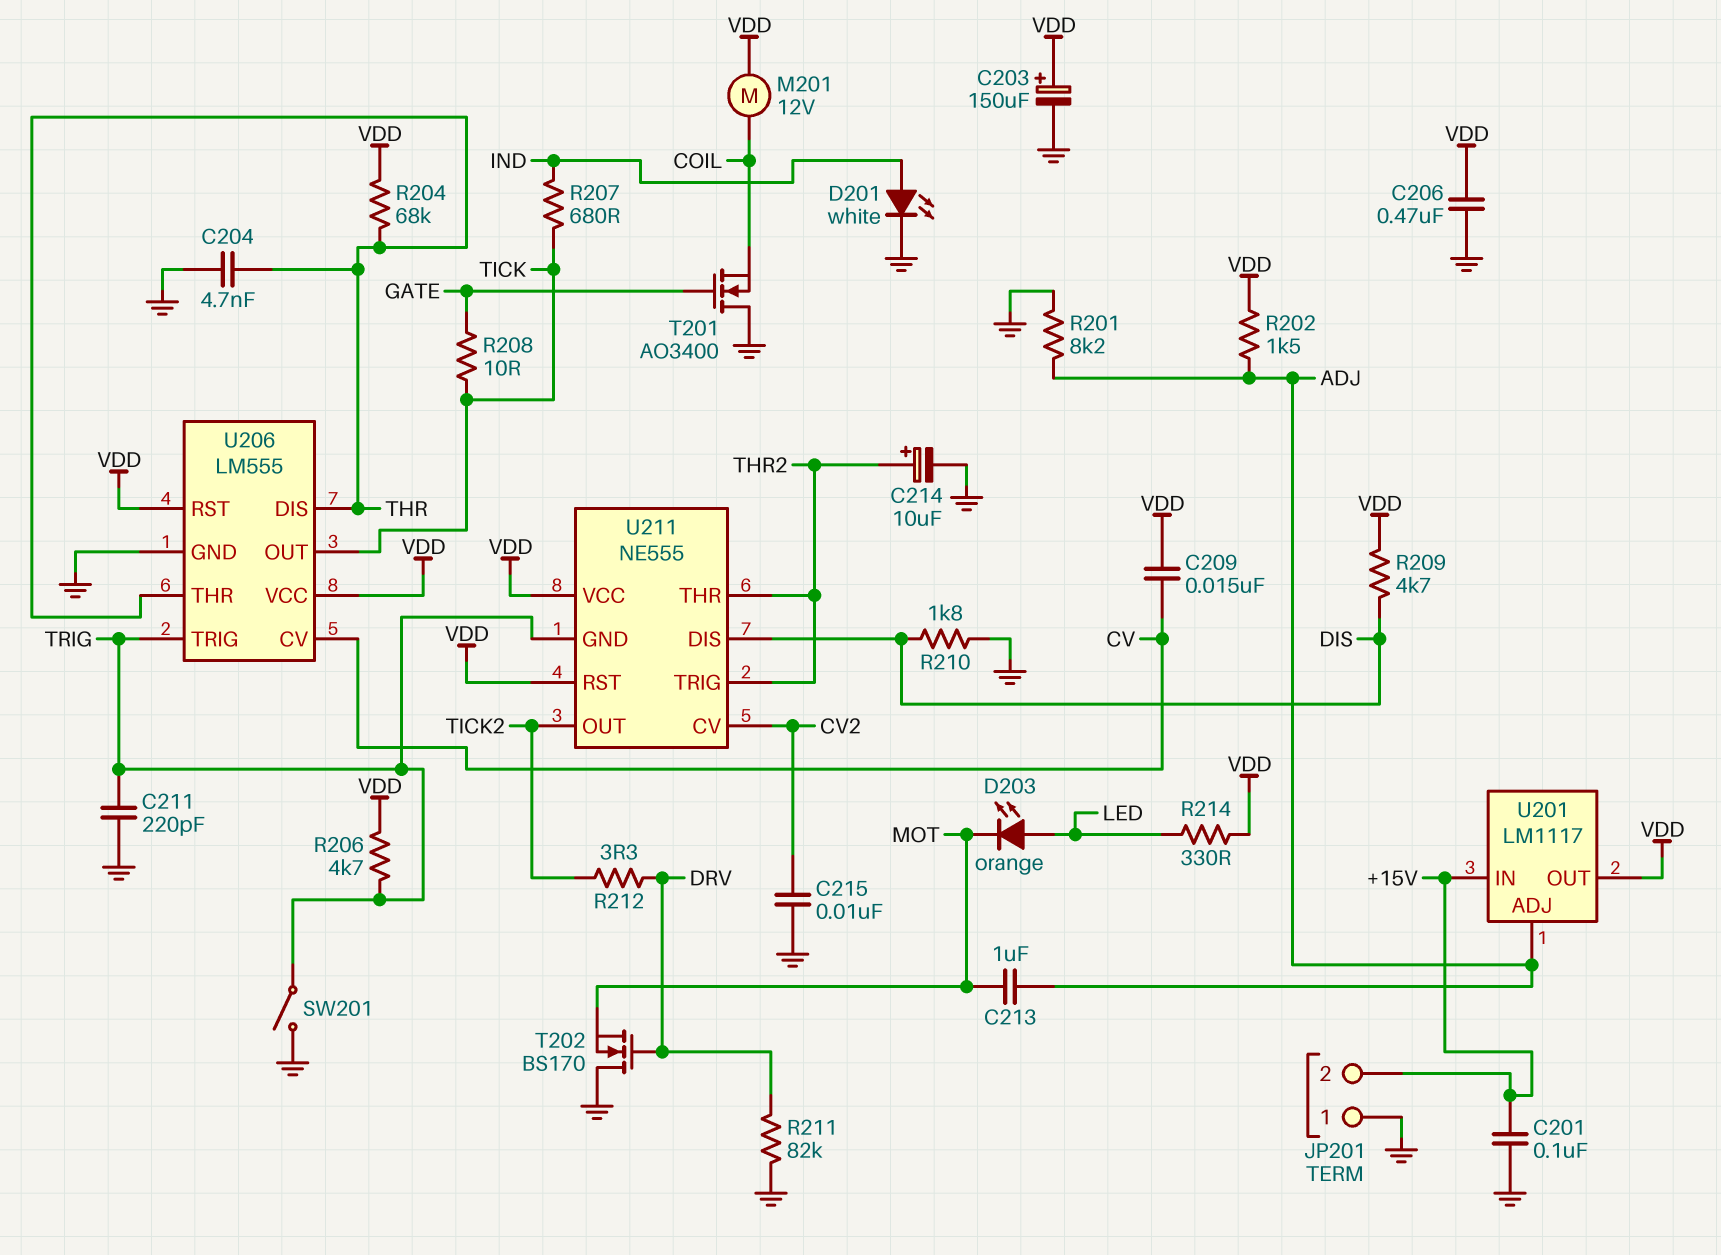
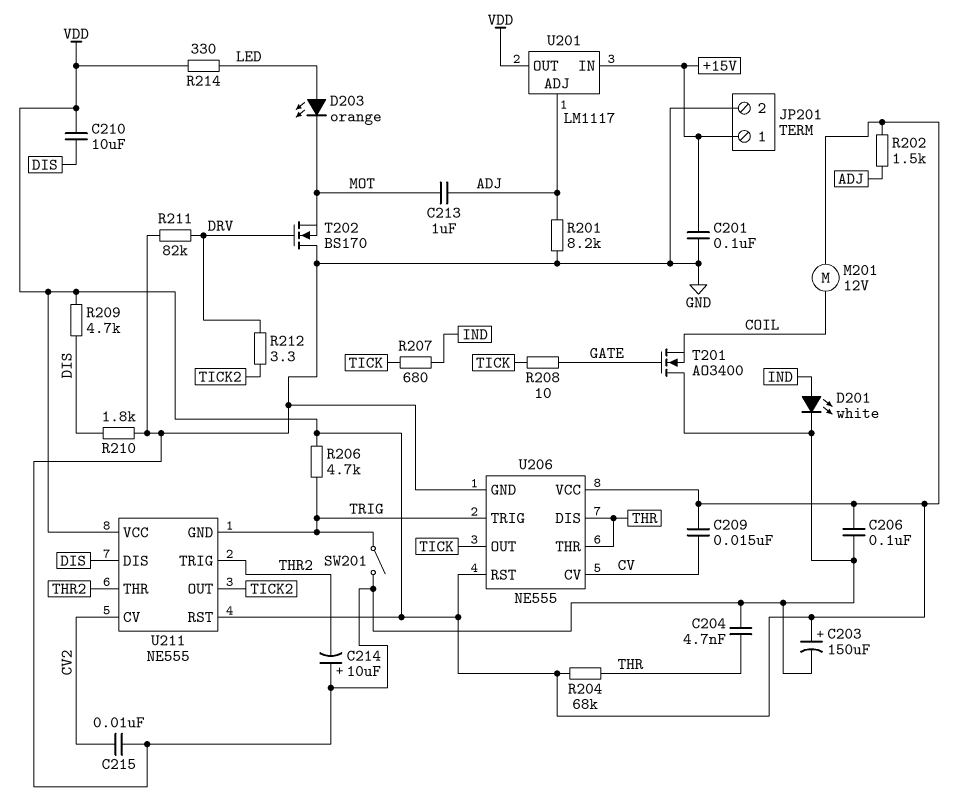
C206: 470nF (GND, VDD) -> 100nF (GND, VDD)
C210: none -> 10uF (DIS, VDD)
C211: 220pF (GND, TRIG) -> none
C214: 10uF (plus THR2, minus GND) -> 10uF (plus GND, minus THR2)
JP201 pin 1: GND -> +15V
JP201 pin 2: +15V -> GND
U206: LM555 -> NE555

